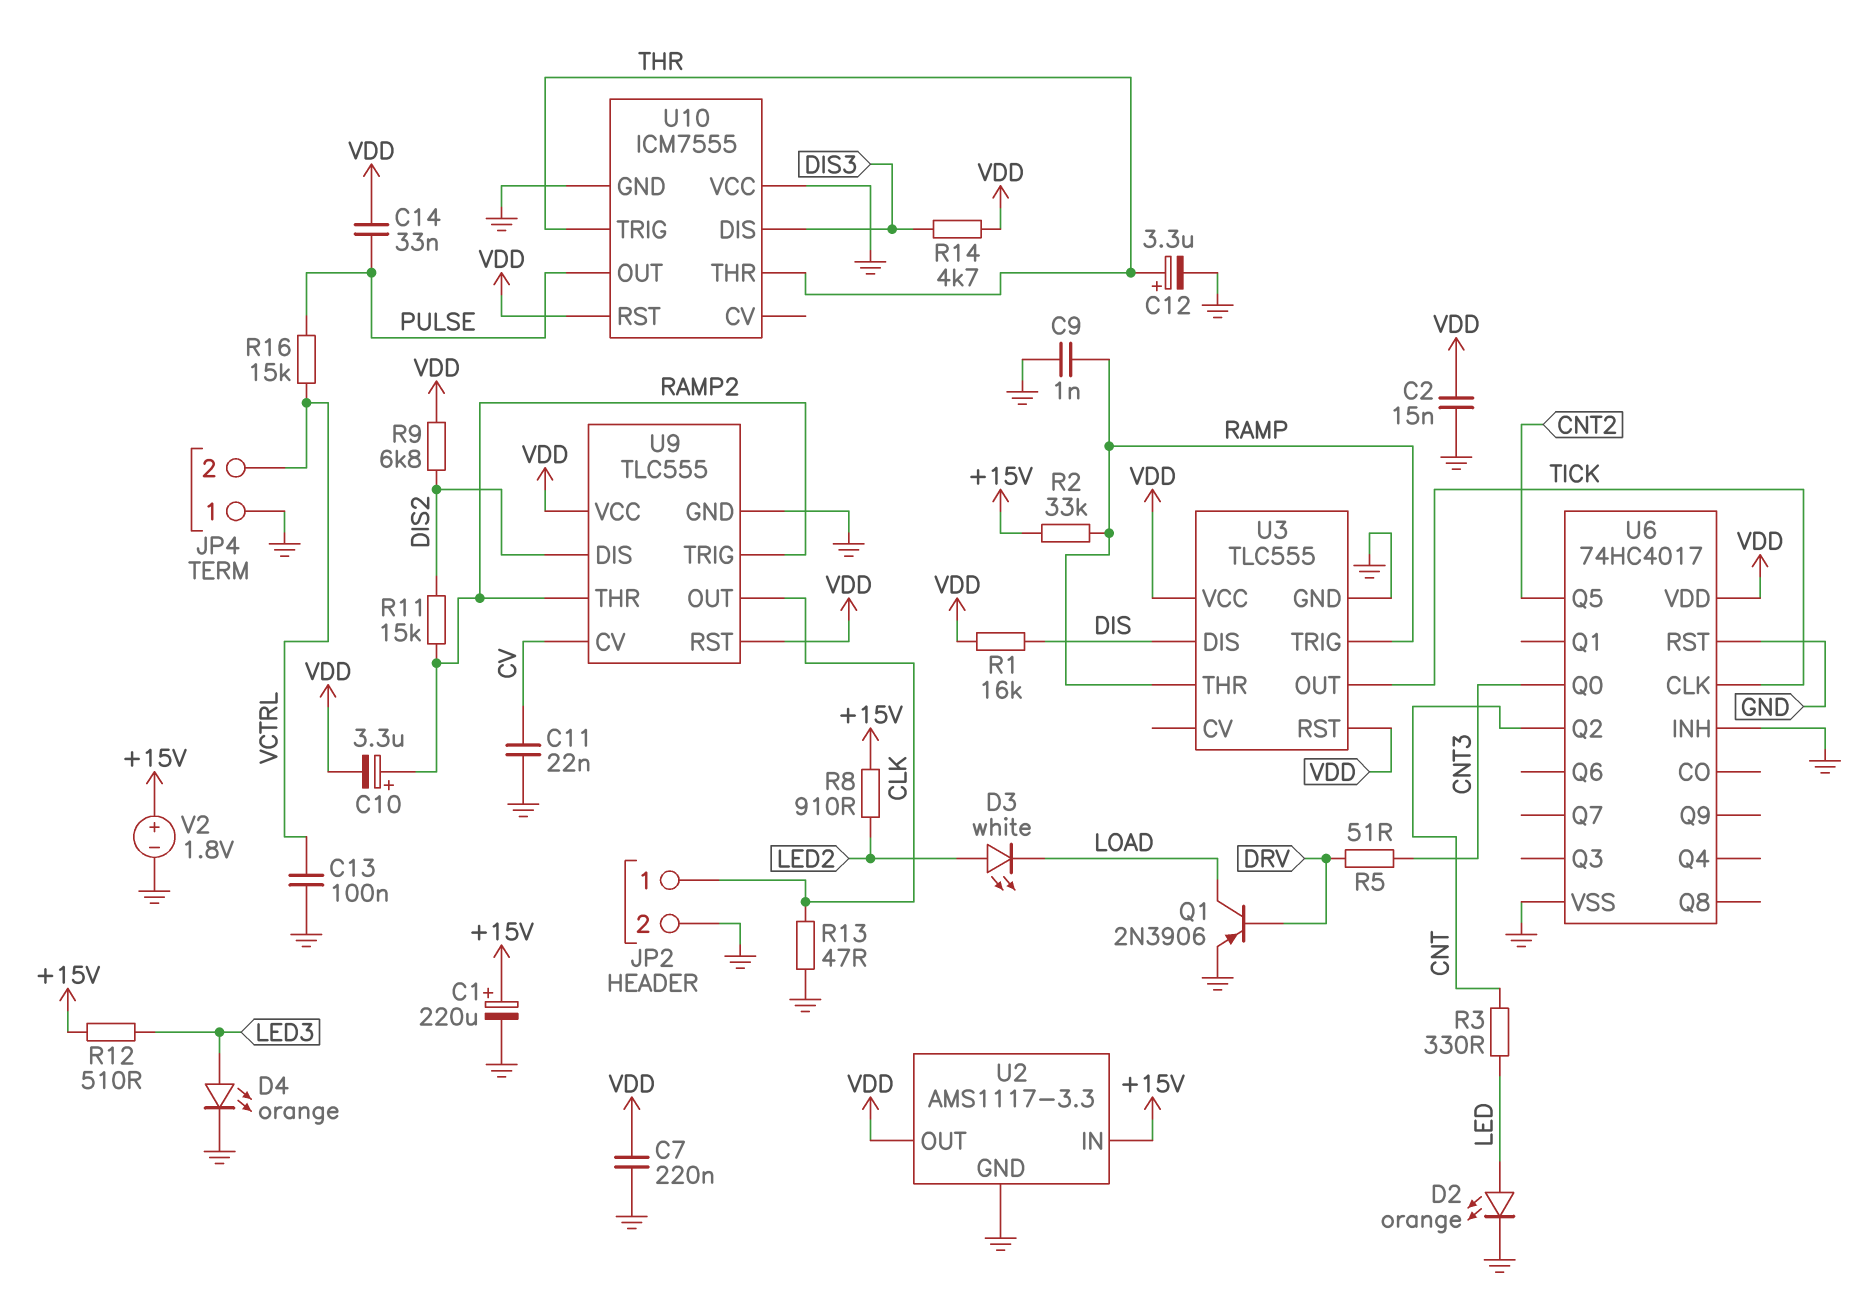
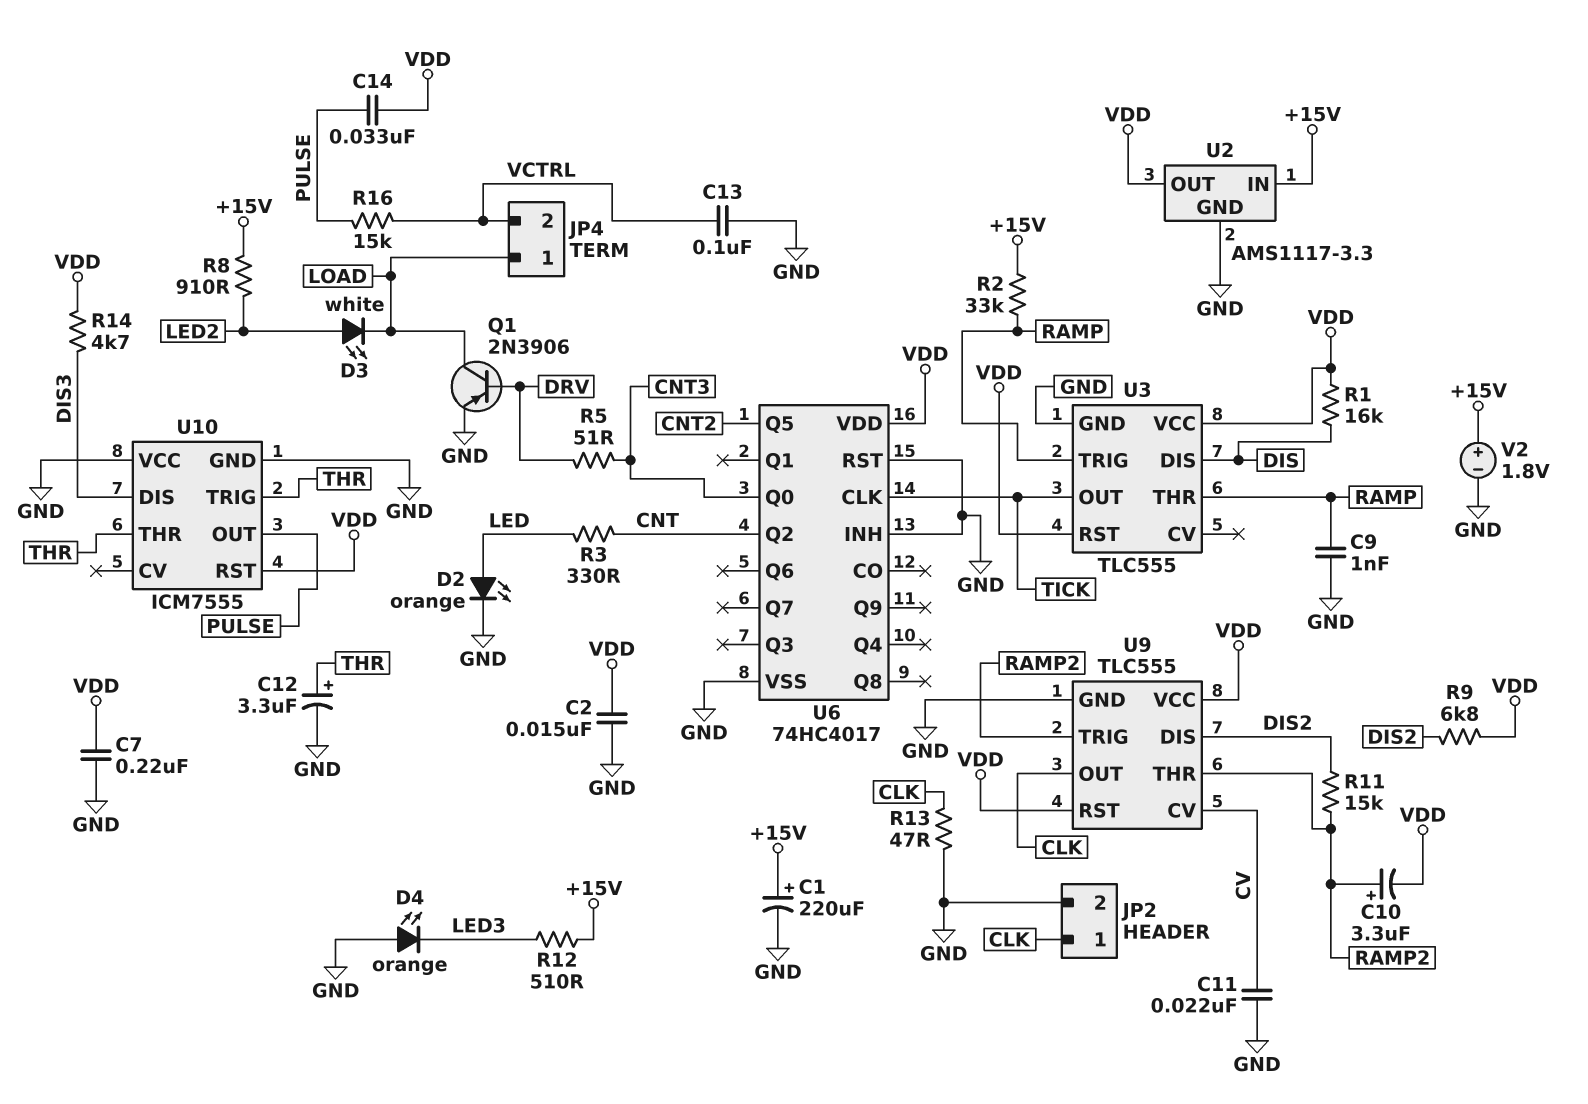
D4: LED orange (A LED3, K GND) -> LED orange (A GND, K LED3)
JP4 pin 1: GND -> LOAD

